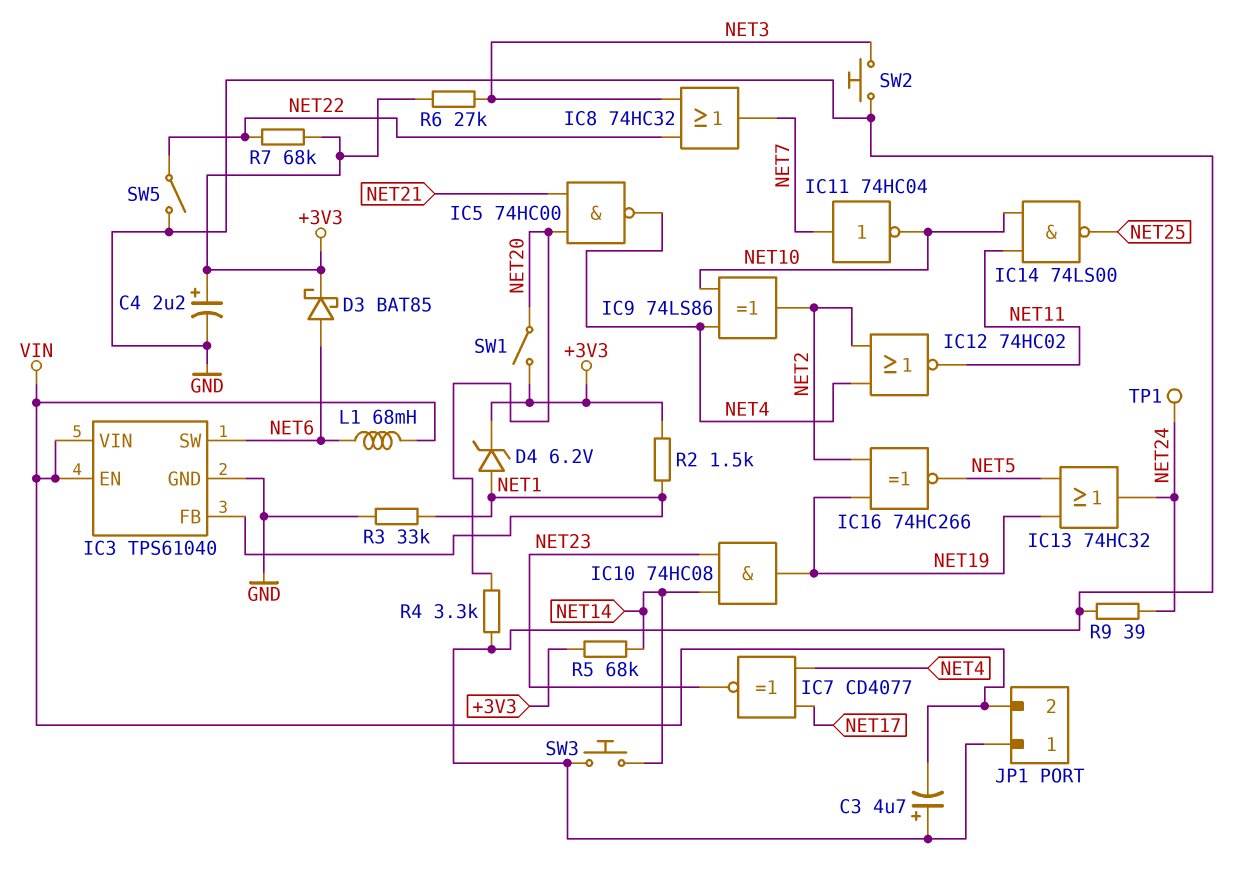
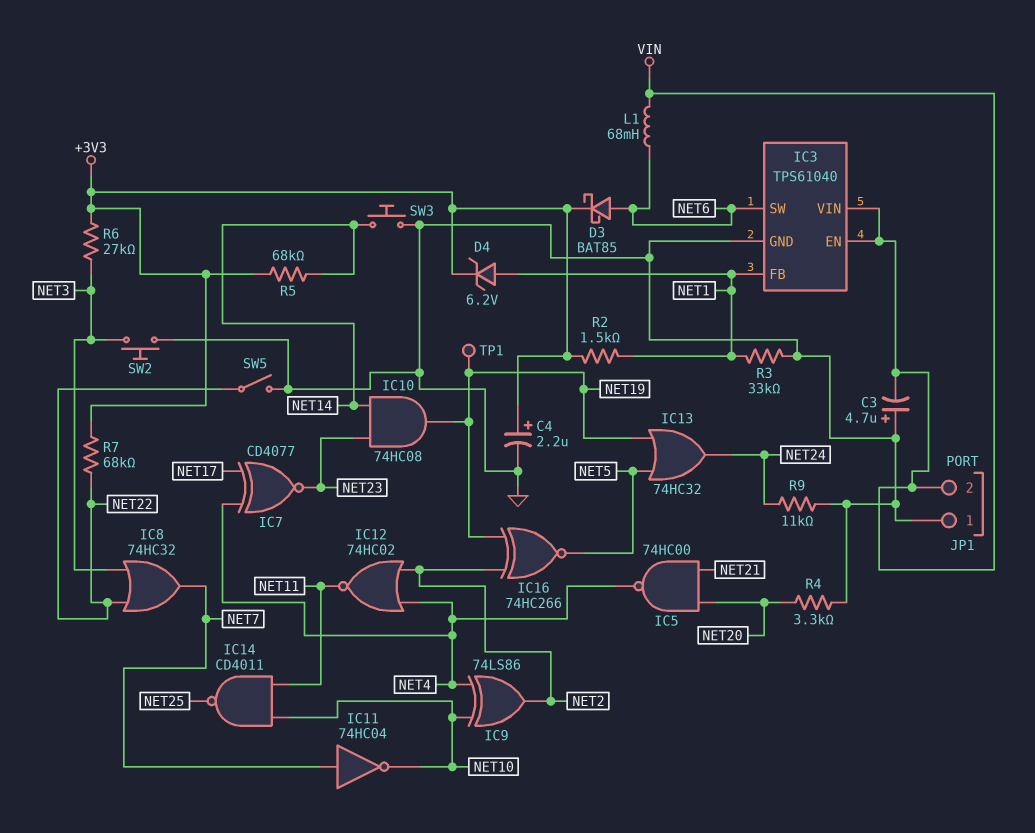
IC14: NAND 74LS00 (in NET10, in NET11, out NET25) -> NAND CD4011 (in NET10, in NET11, out NET25)
R9: 39 (GND, NET24) -> 11k (GND, NET24)
SW1: switch (+3V3, NET20) -> none
TP1: test point (NET24) -> test point (NET19)

